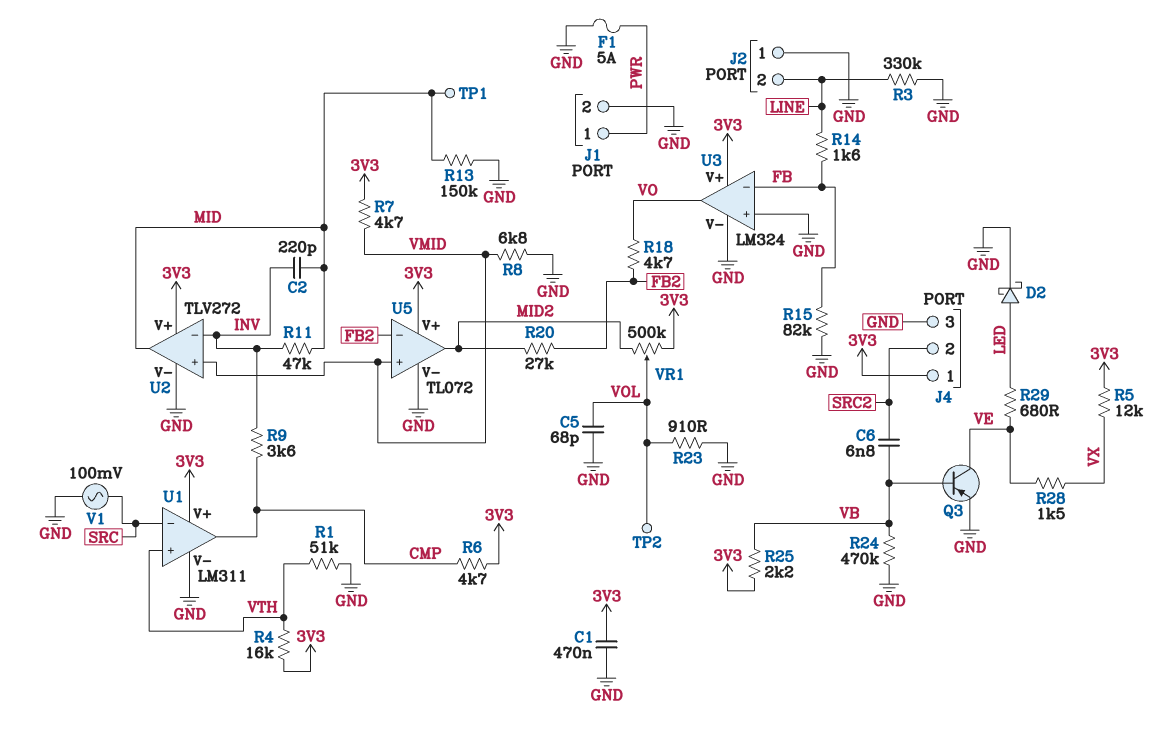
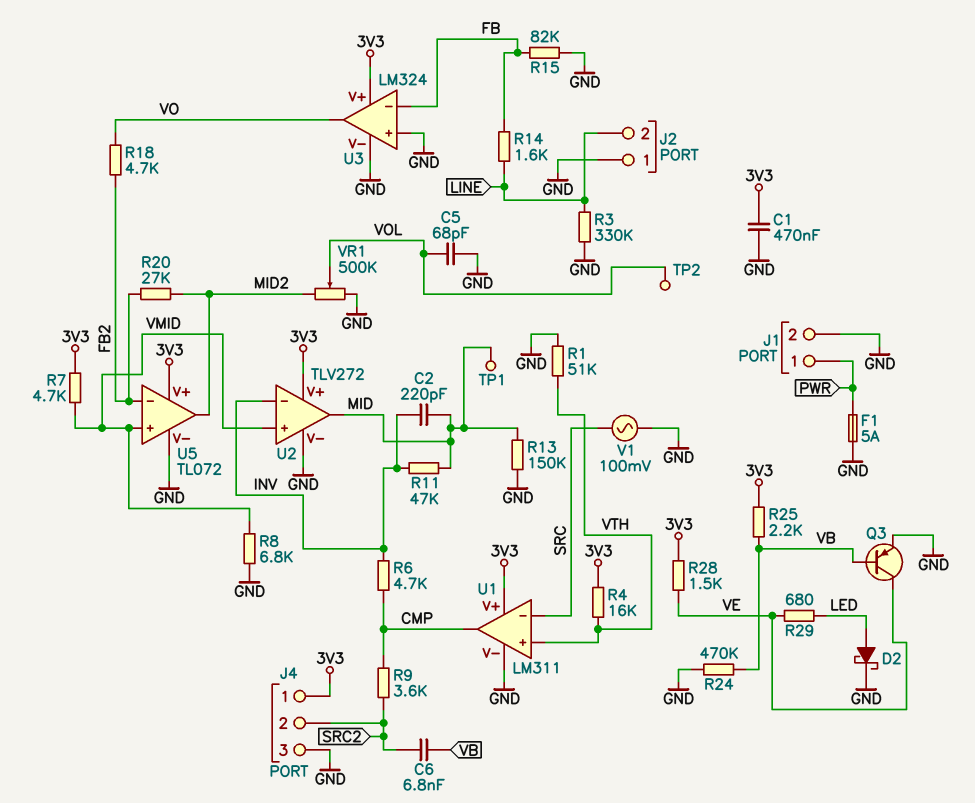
R5: 12k (3V3, VX) -> none
R6: 4.7k (3V3, CMP) -> 4.7k (CMP, INV)
R9: 3.6k (CMP, INV) -> 3.6k (CMP, SRC2)
R23: 910 (GND, VOL) -> none
R28: 1.5k (VE, VX) -> 1.5k (3V3, VE)
VR1: 500k (3V3, MID2, wiper VOL) -> 500k (GND, MID2, wiper VOL)

